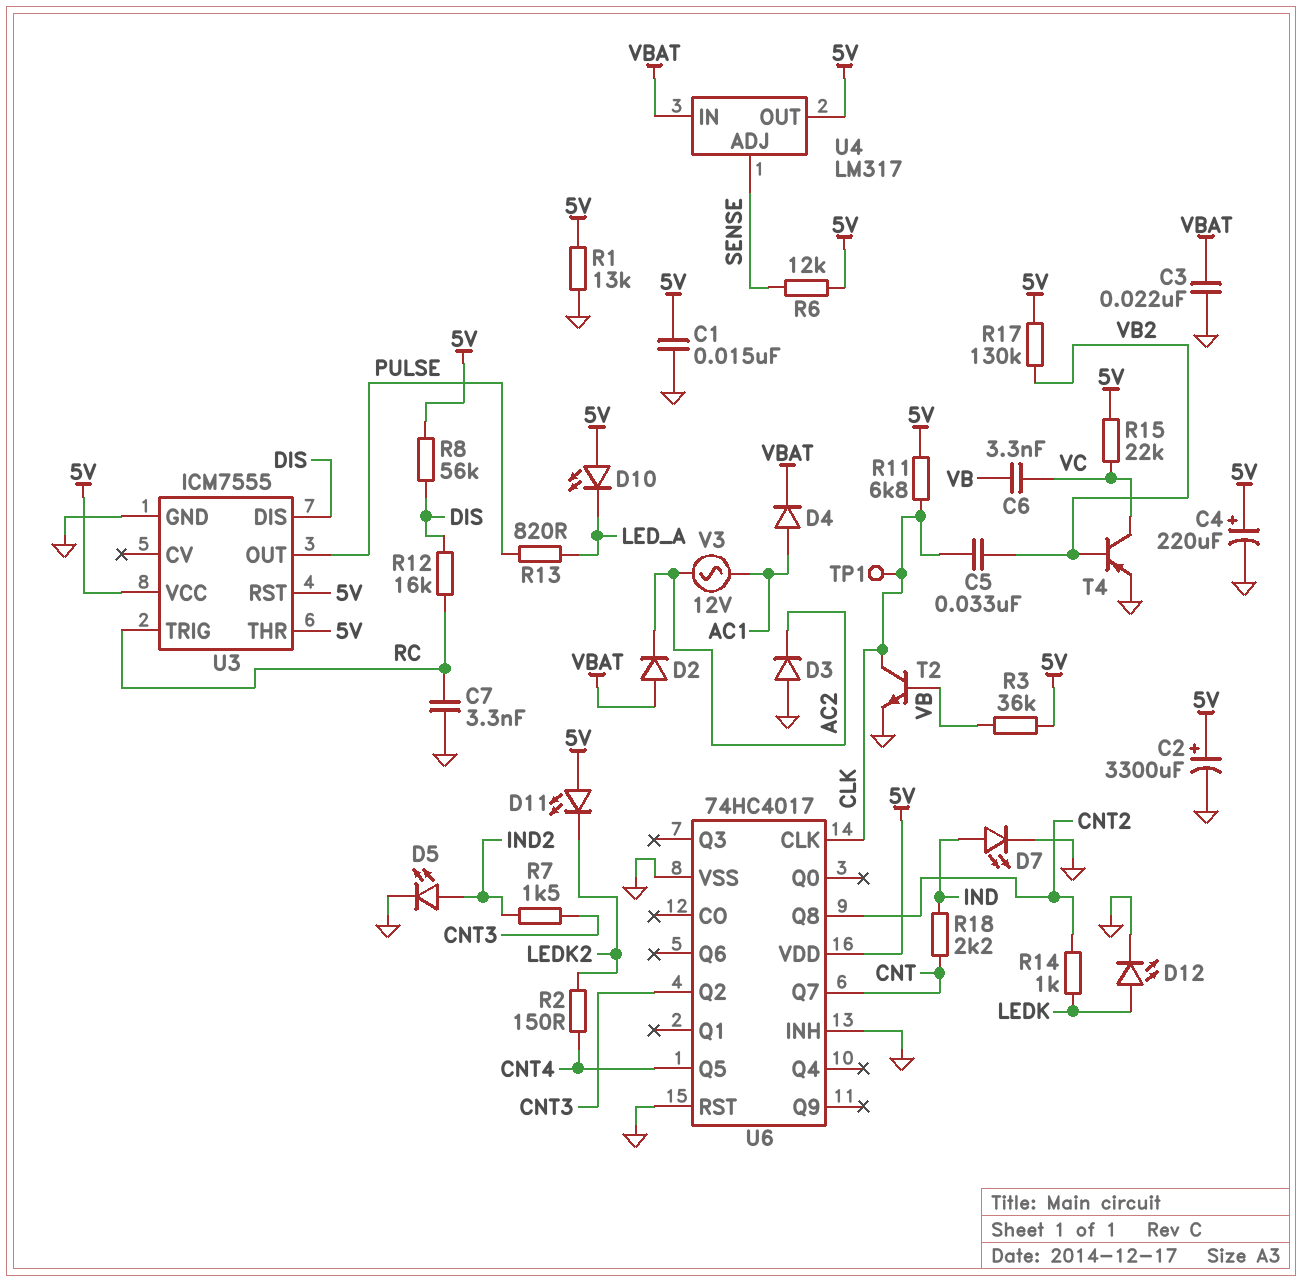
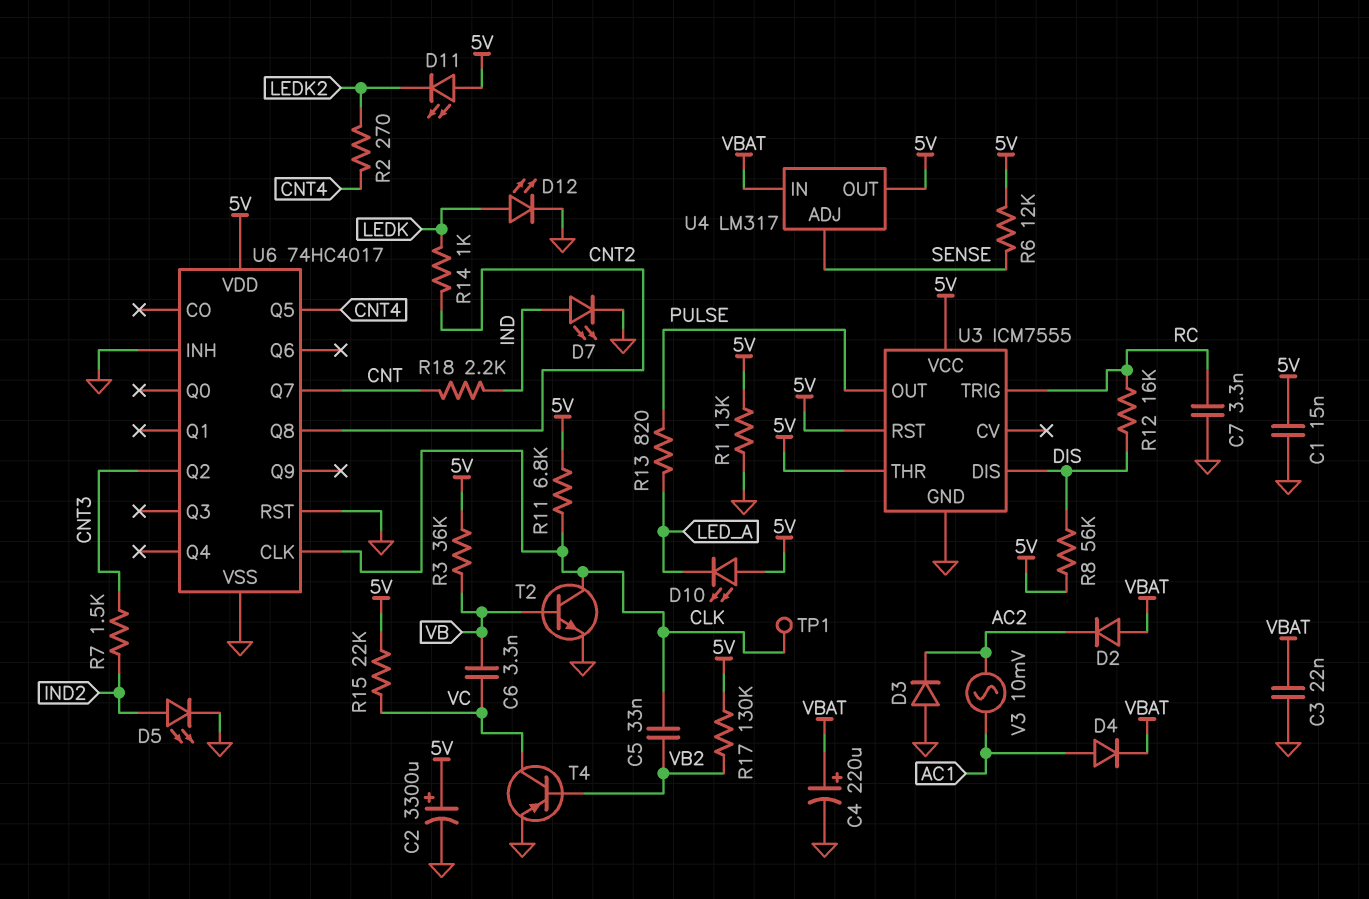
C4: 220uF (plus 5V, minus GND) -> 220uF (plus VBAT, minus GND)
R2: 150 (CNT4, LEDK2) -> 270 (CNT4, LEDK2)
V3: AC 12V (AC1, AC2) -> AC 10mV (AC1, AC2)

